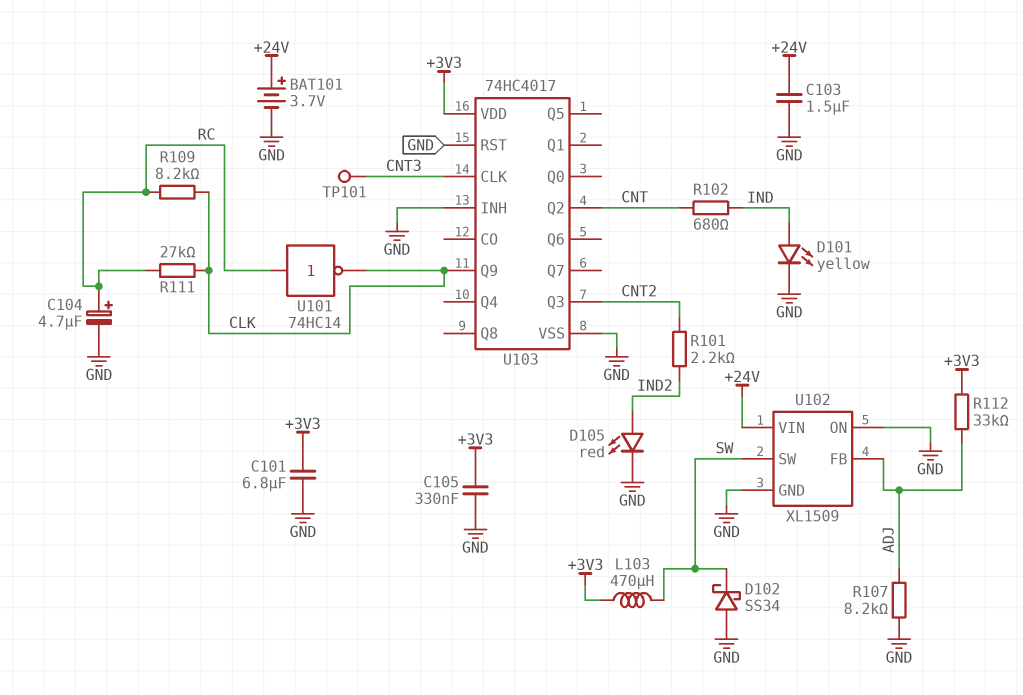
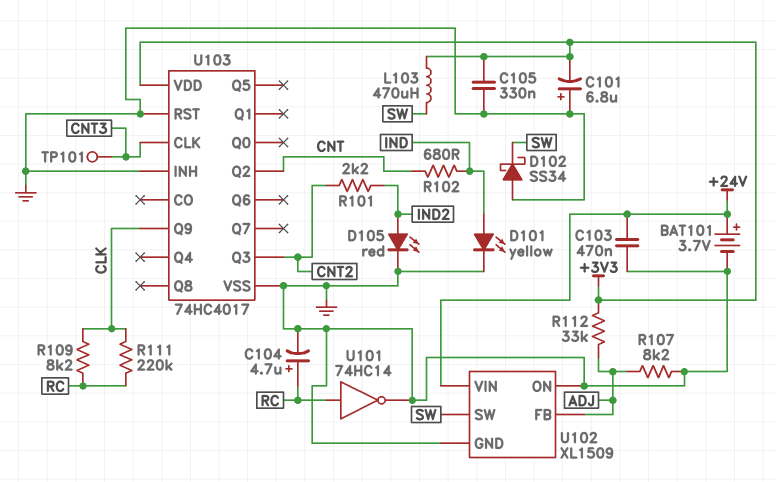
C101: 6.8uF (+3V3, GND) -> 6.8uF (plus GND, minus +3V3)
C103: 1.5uF (+24V, GND) -> 470nF (+24V, GND)
R111: 27k (CLK, RC) -> 220k (CLK, RC)
U101: NOT 74HC14 (in RC, out CLK) -> NOT 74HC14 (in RC, out GND)

